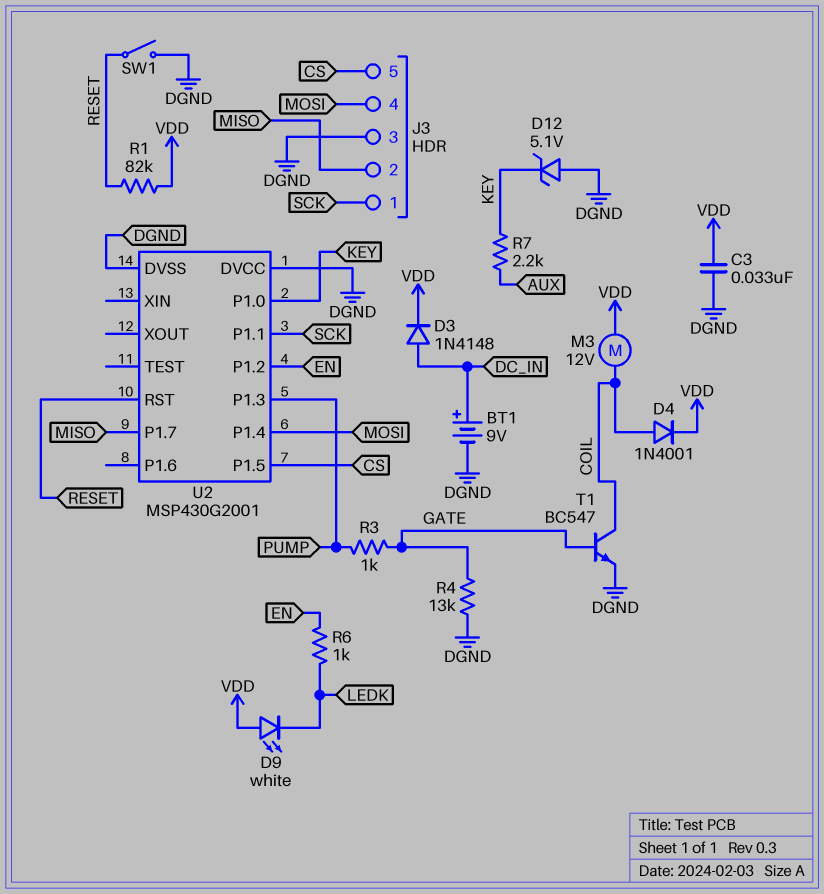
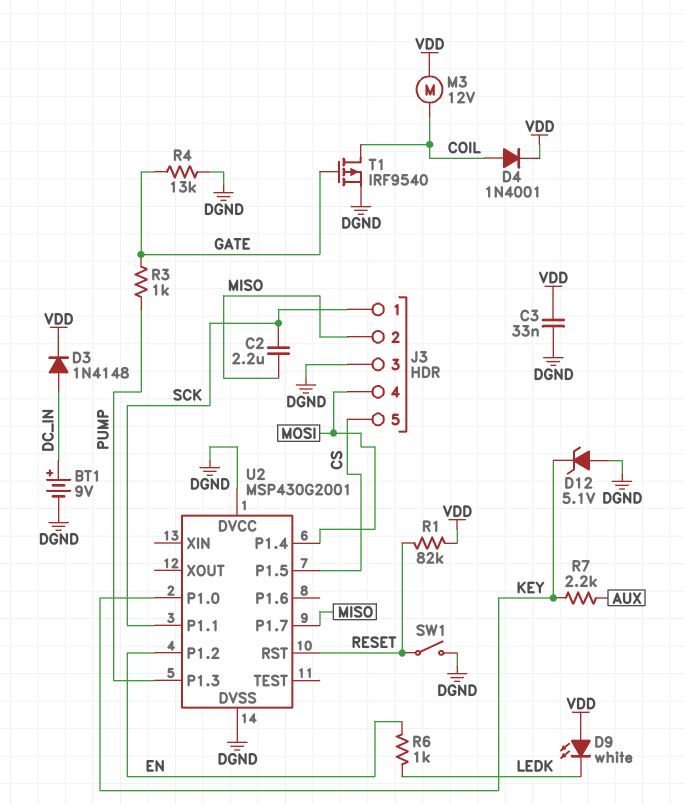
C2: none -> 2.2uF (MISO, SCK)
T1: NPN BC547 (B GATE, C COIL, E DGND) -> PMOS IRF9540 (G GATE, D COIL, S DGND)

